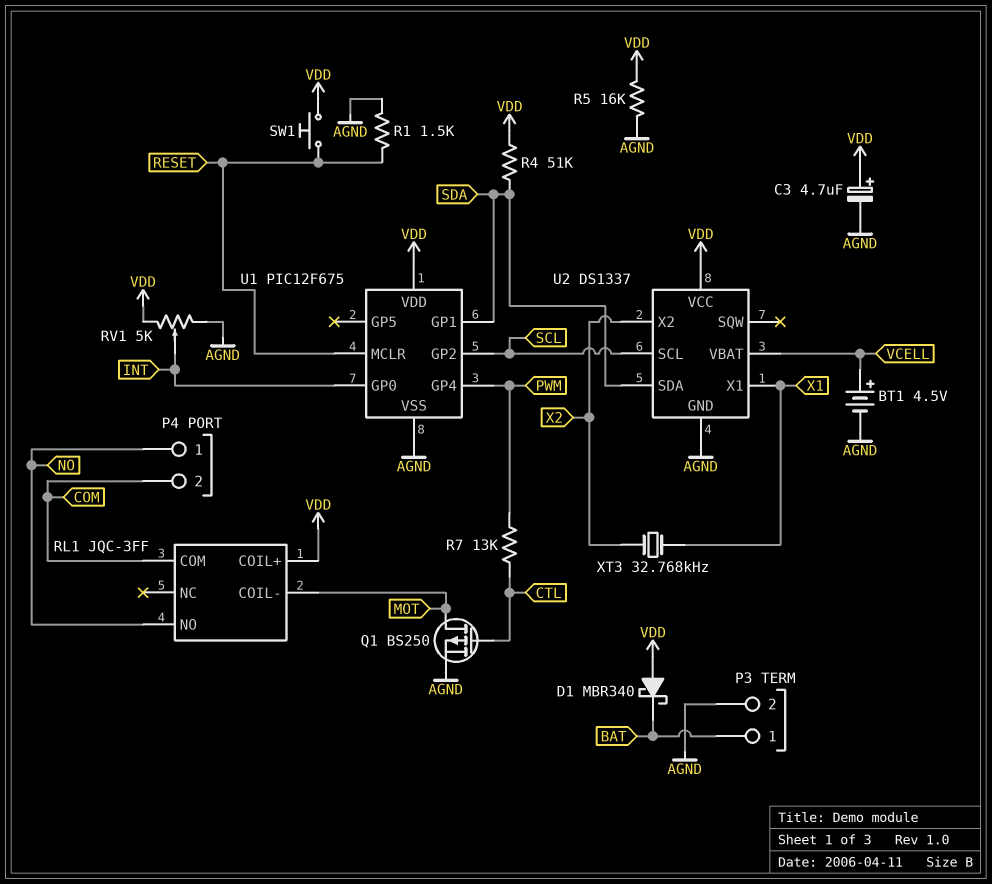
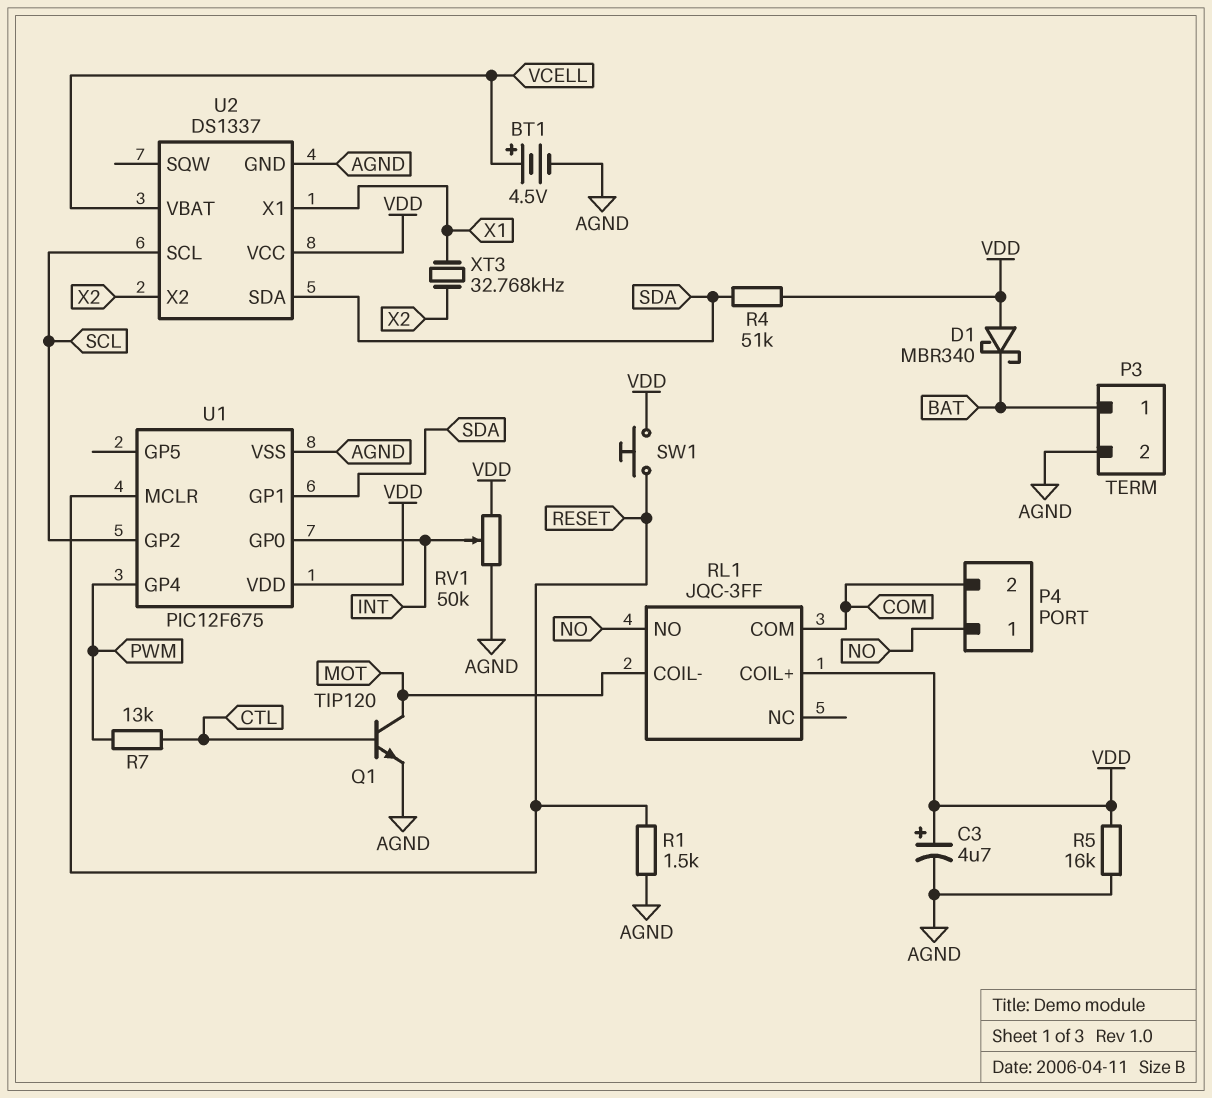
Q1: PMOS BS250 (G CTL, D MOT, S AGND) -> NPN TIP120 (B CTL, C MOT, E AGND)
RV1: 5k (AGND, VDD, wiper INT) -> 50k (AGND, VDD, wiper INT)

